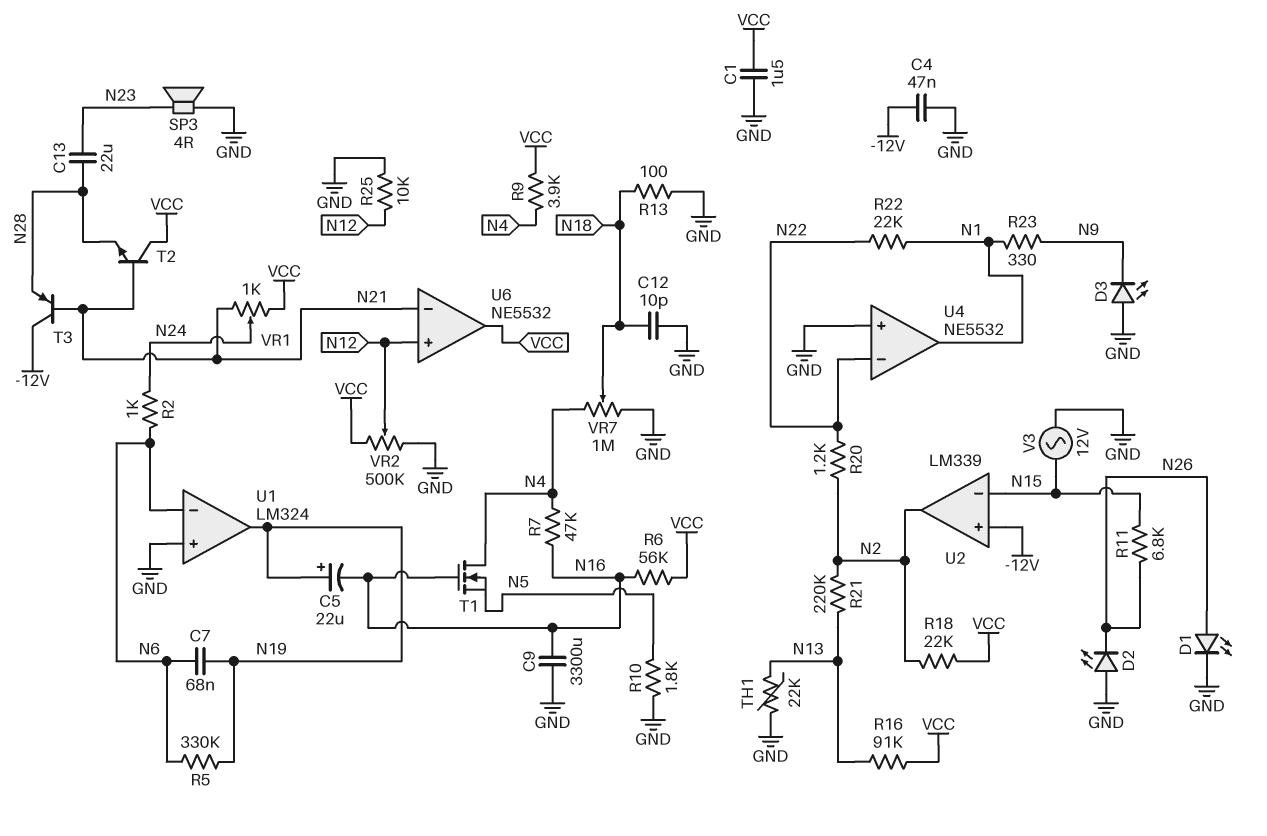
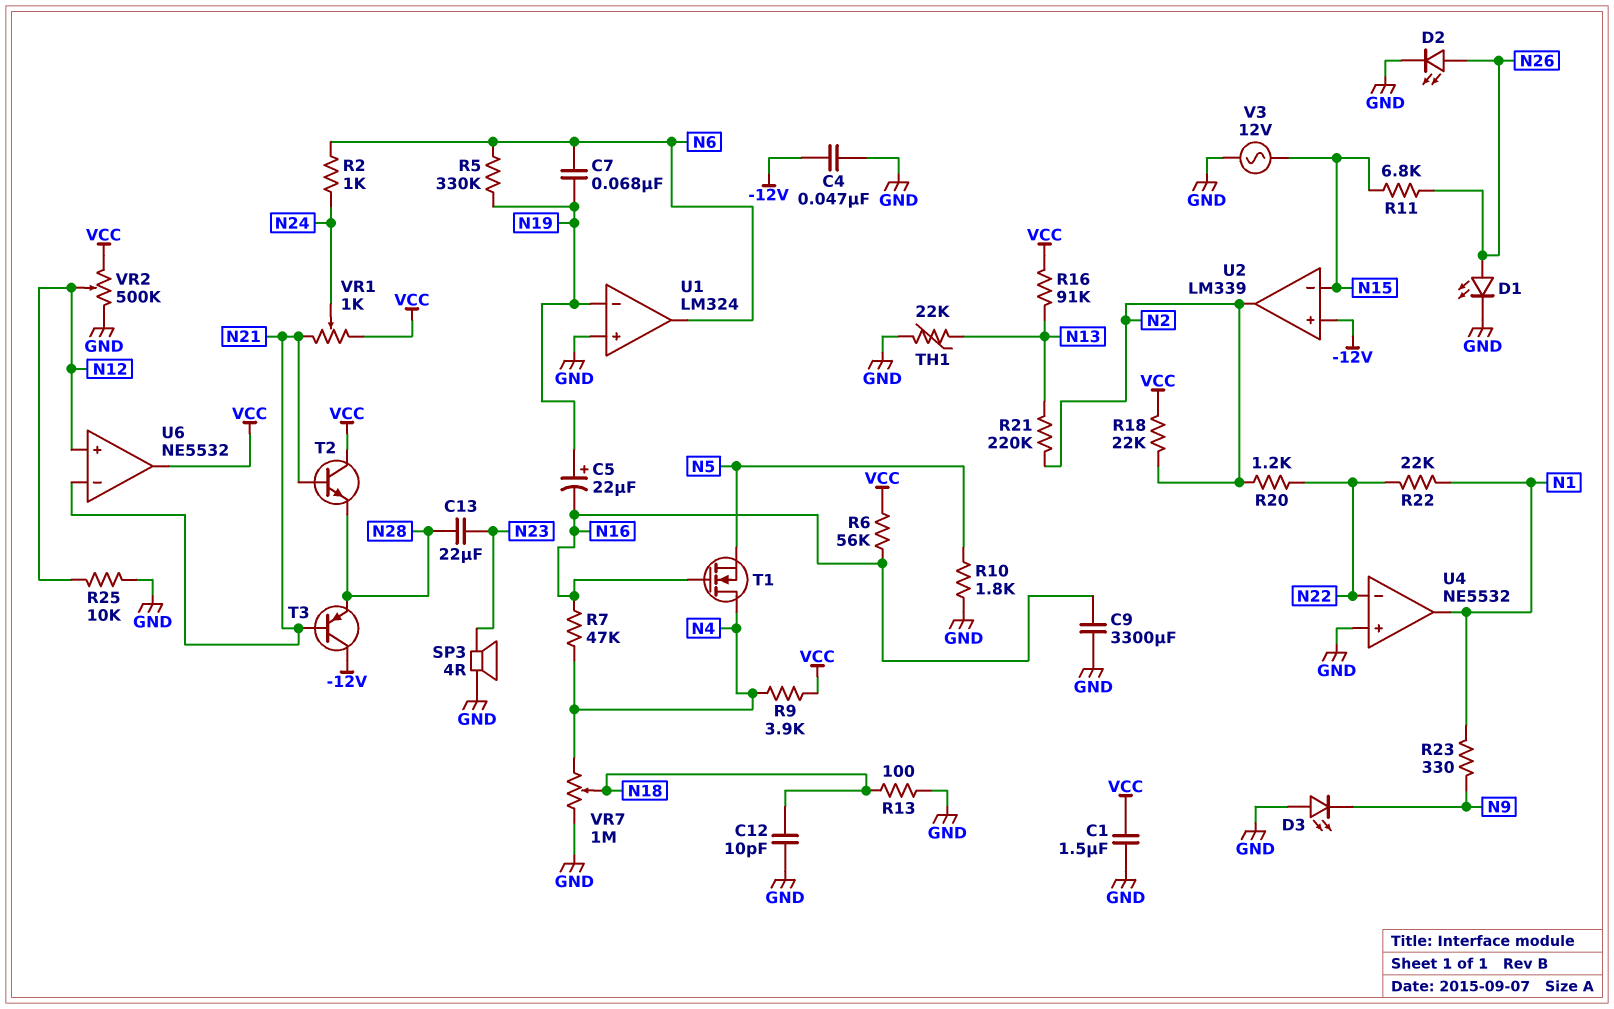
D2: LED (A GND, K N26) -> LED (A N26, K GND)
U1 pin in-: N6 -> N19
U1 pin out: N19 -> N6

